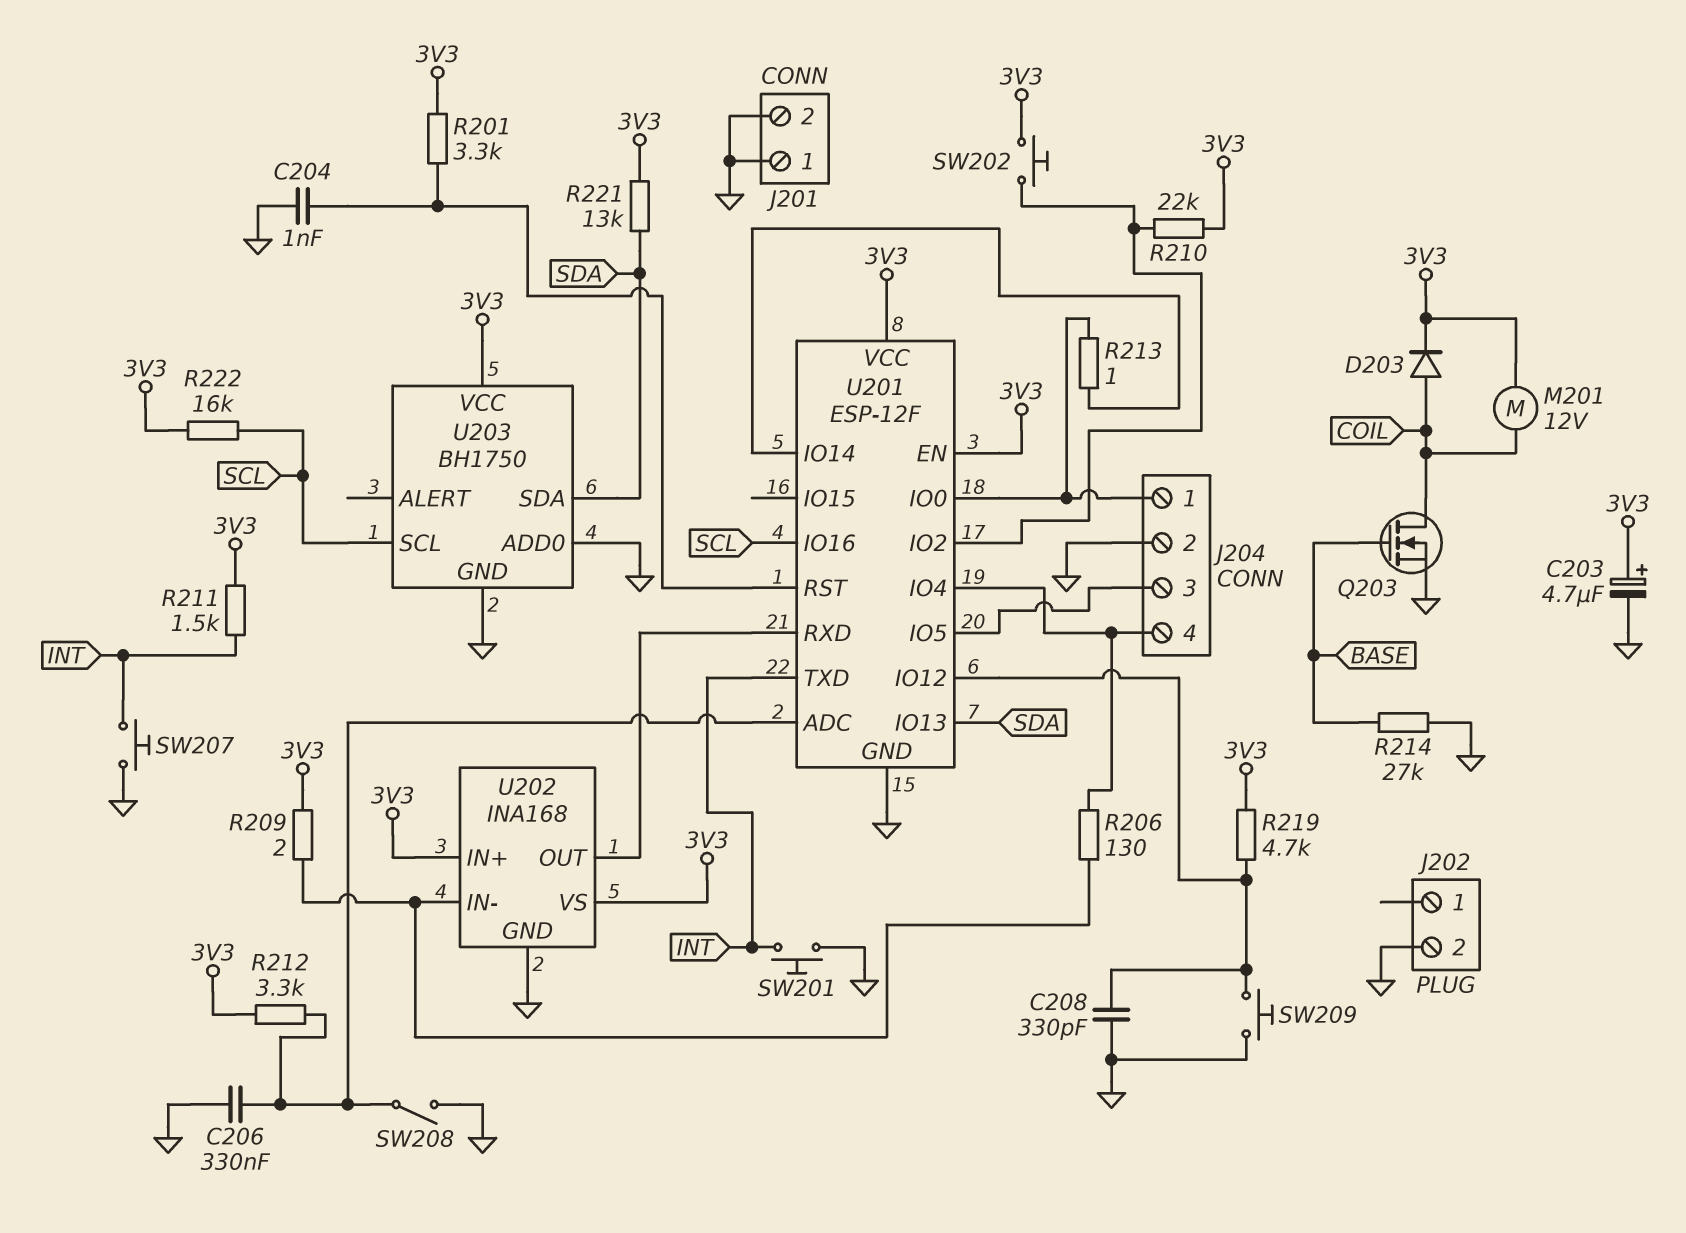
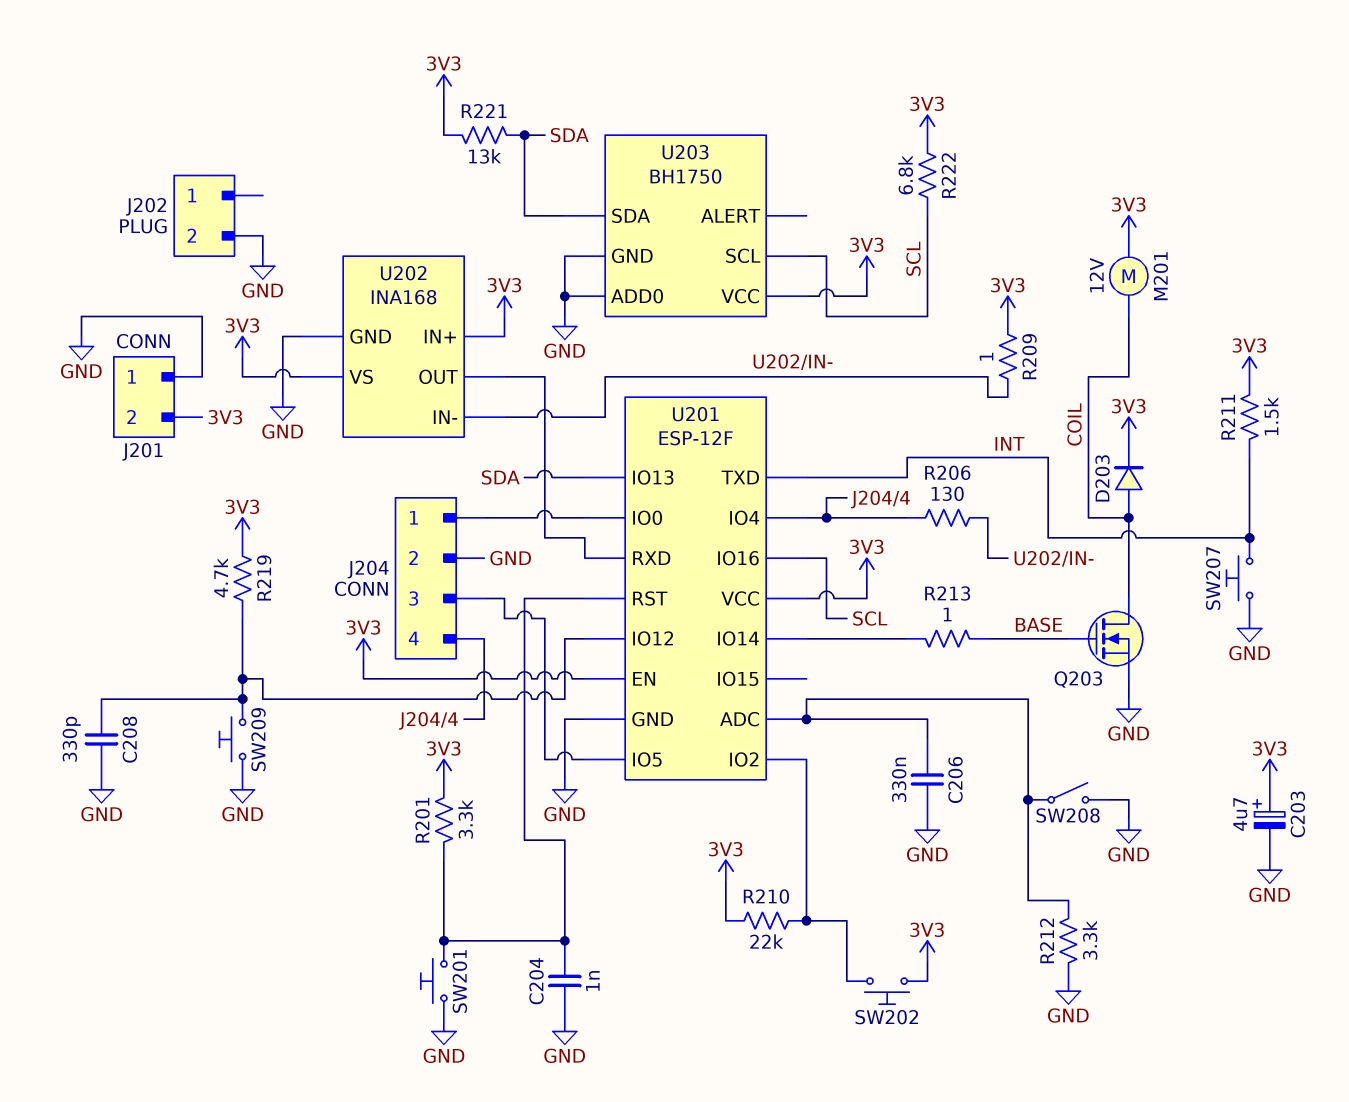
J201 pin 2: GND -> 3V3
R209: 2 (3V3, U202/IN-) -> 1 (3V3, U202/IN-)
R212: 3.3k (3V3, U201/ADC) -> 3.3k (GND, U201/ADC)
R213: 1 (J204/1, U201/IO14) -> 1 (BASE, U201/IO14)
R214: 27k (BASE, GND) -> none
R222: 16k (3V3, SCL) -> 6.8k (3V3, SCL)
SW201: button (GND, INT) -> button (GND, U201/RST)

